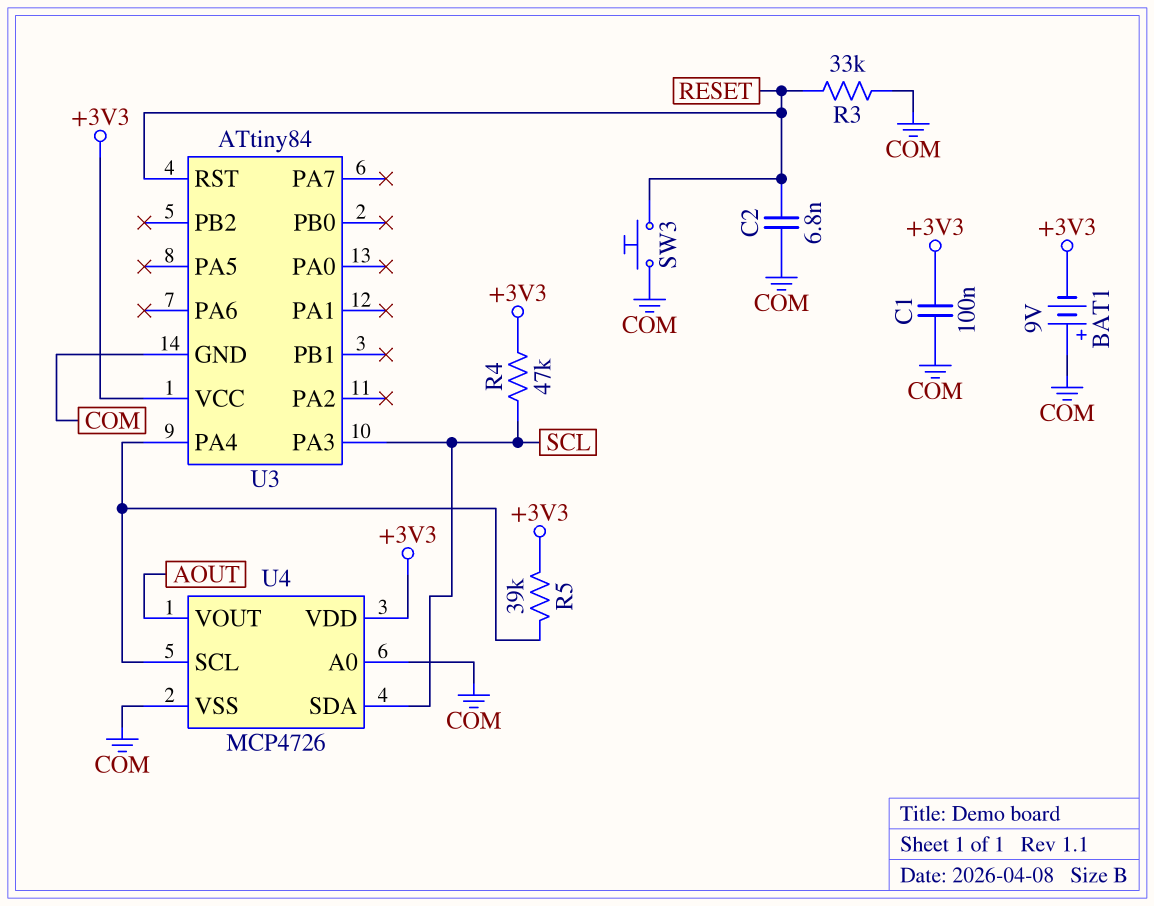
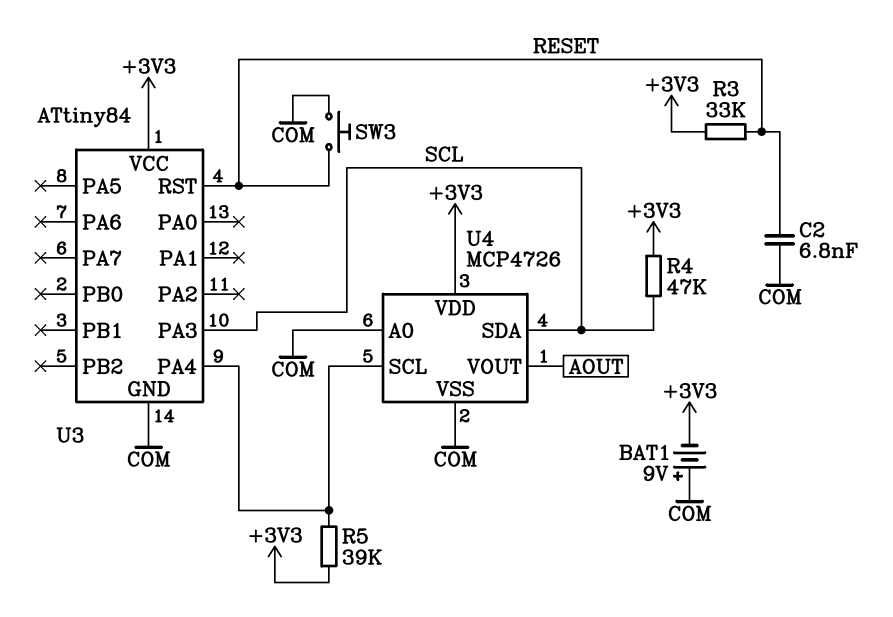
C1: 100nF (+3V3, COM) -> none
R3: 33k (COM, RESET) -> 33k (+3V3, RESET)

